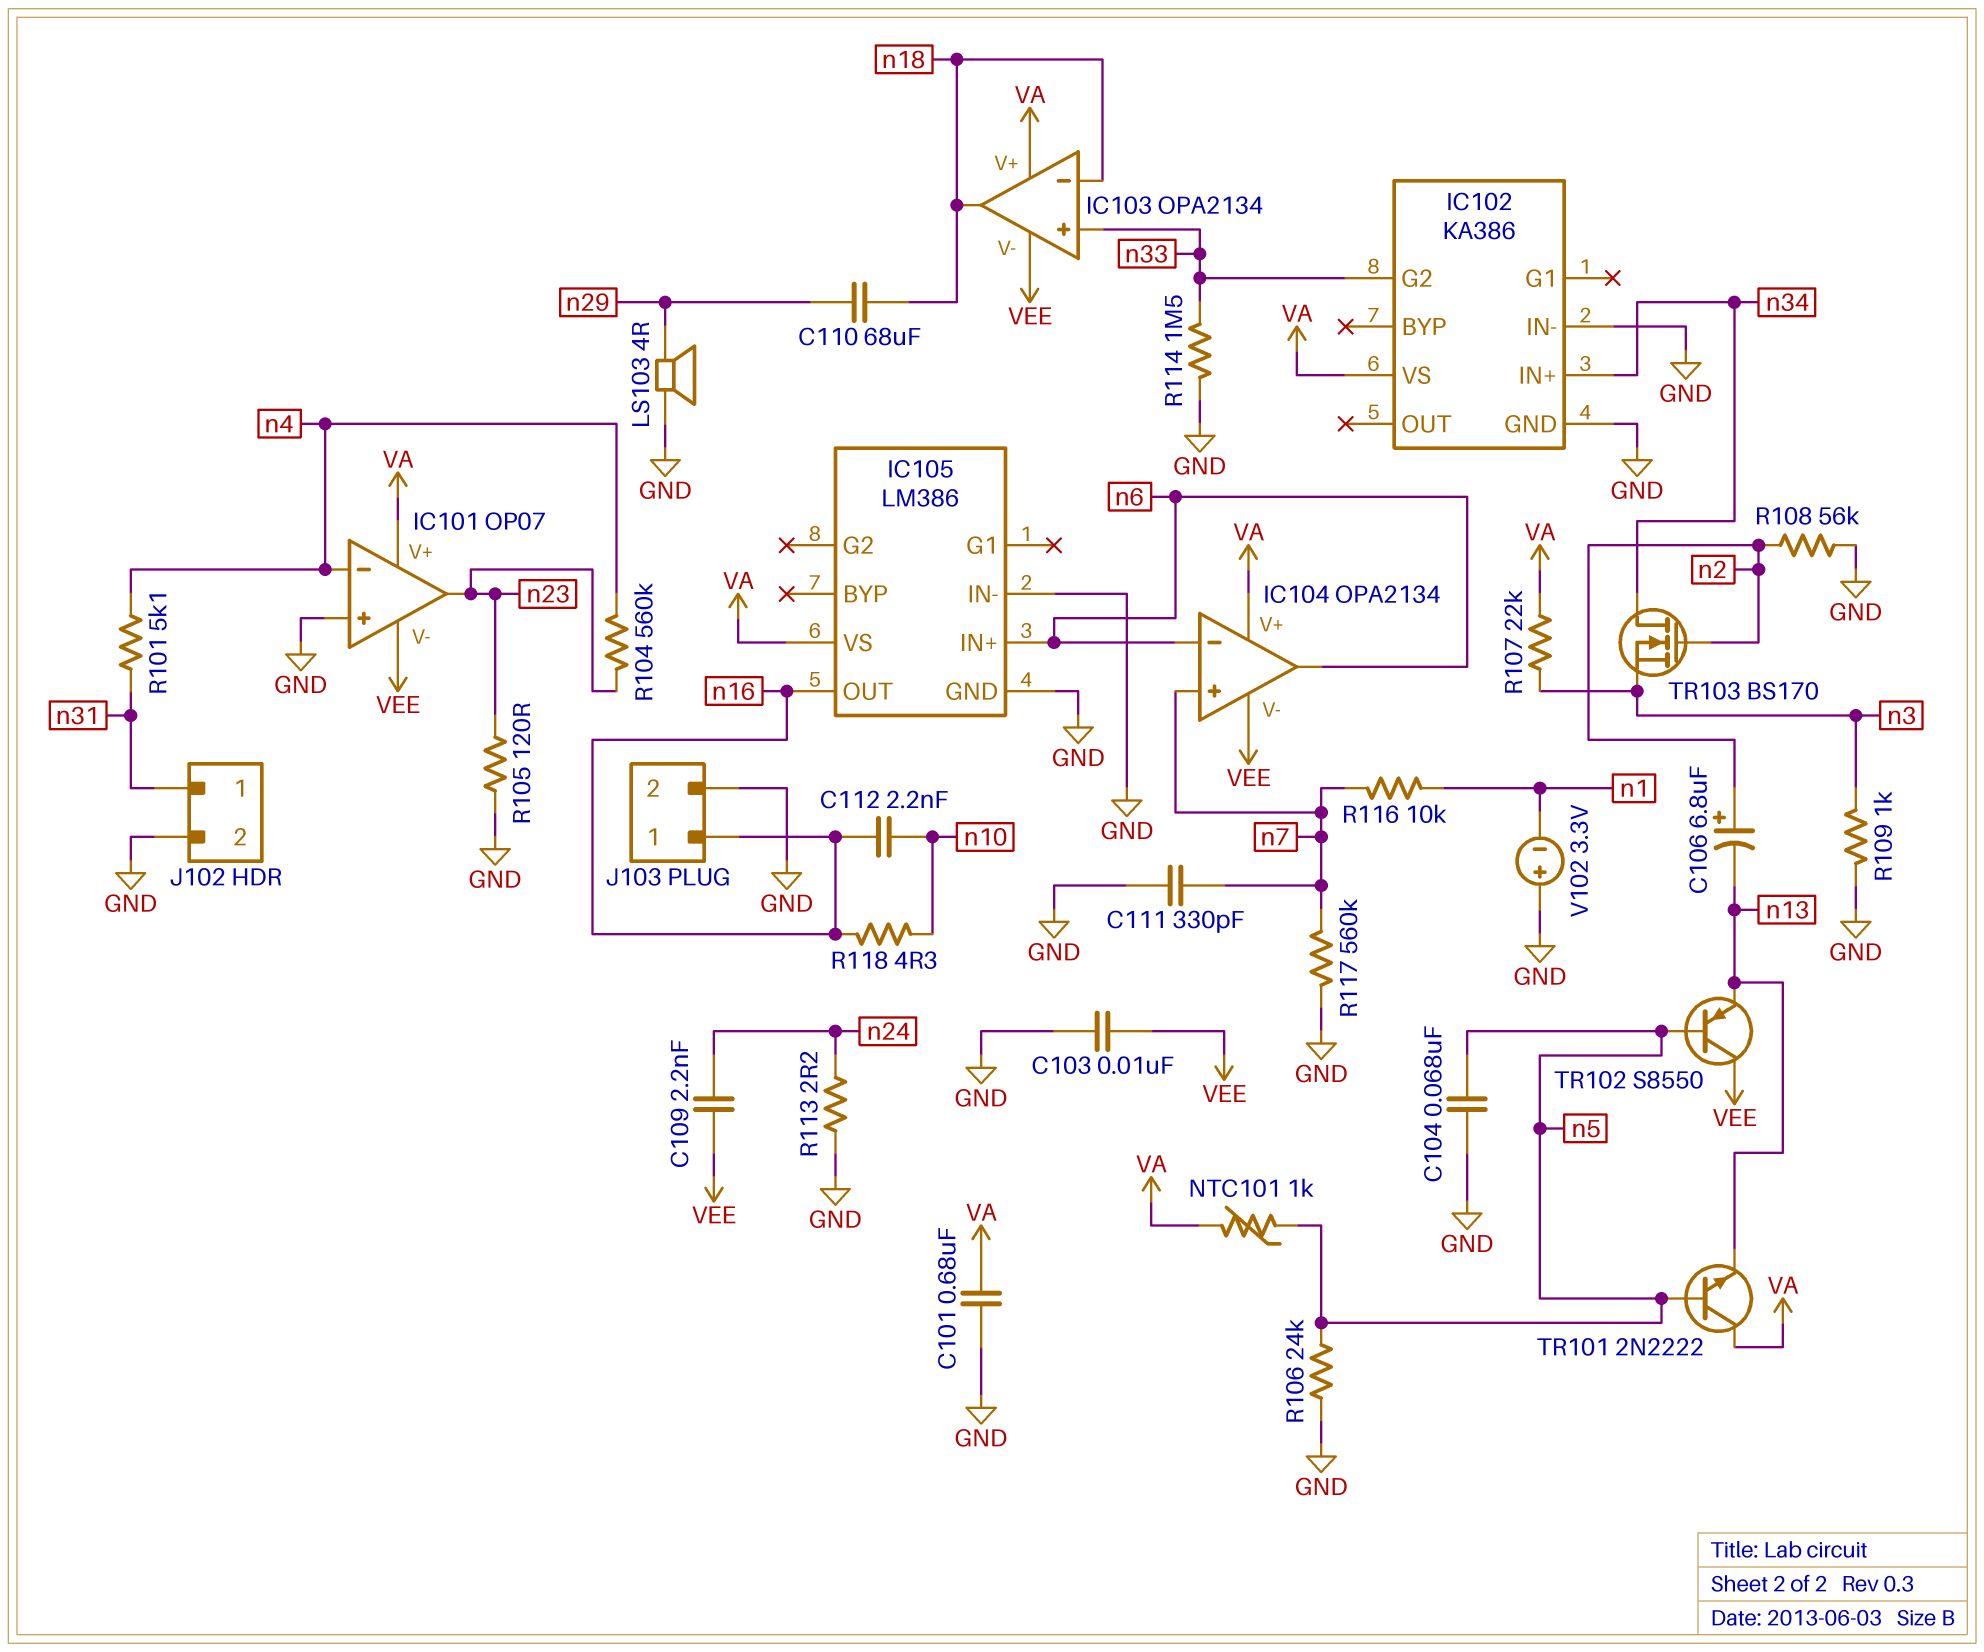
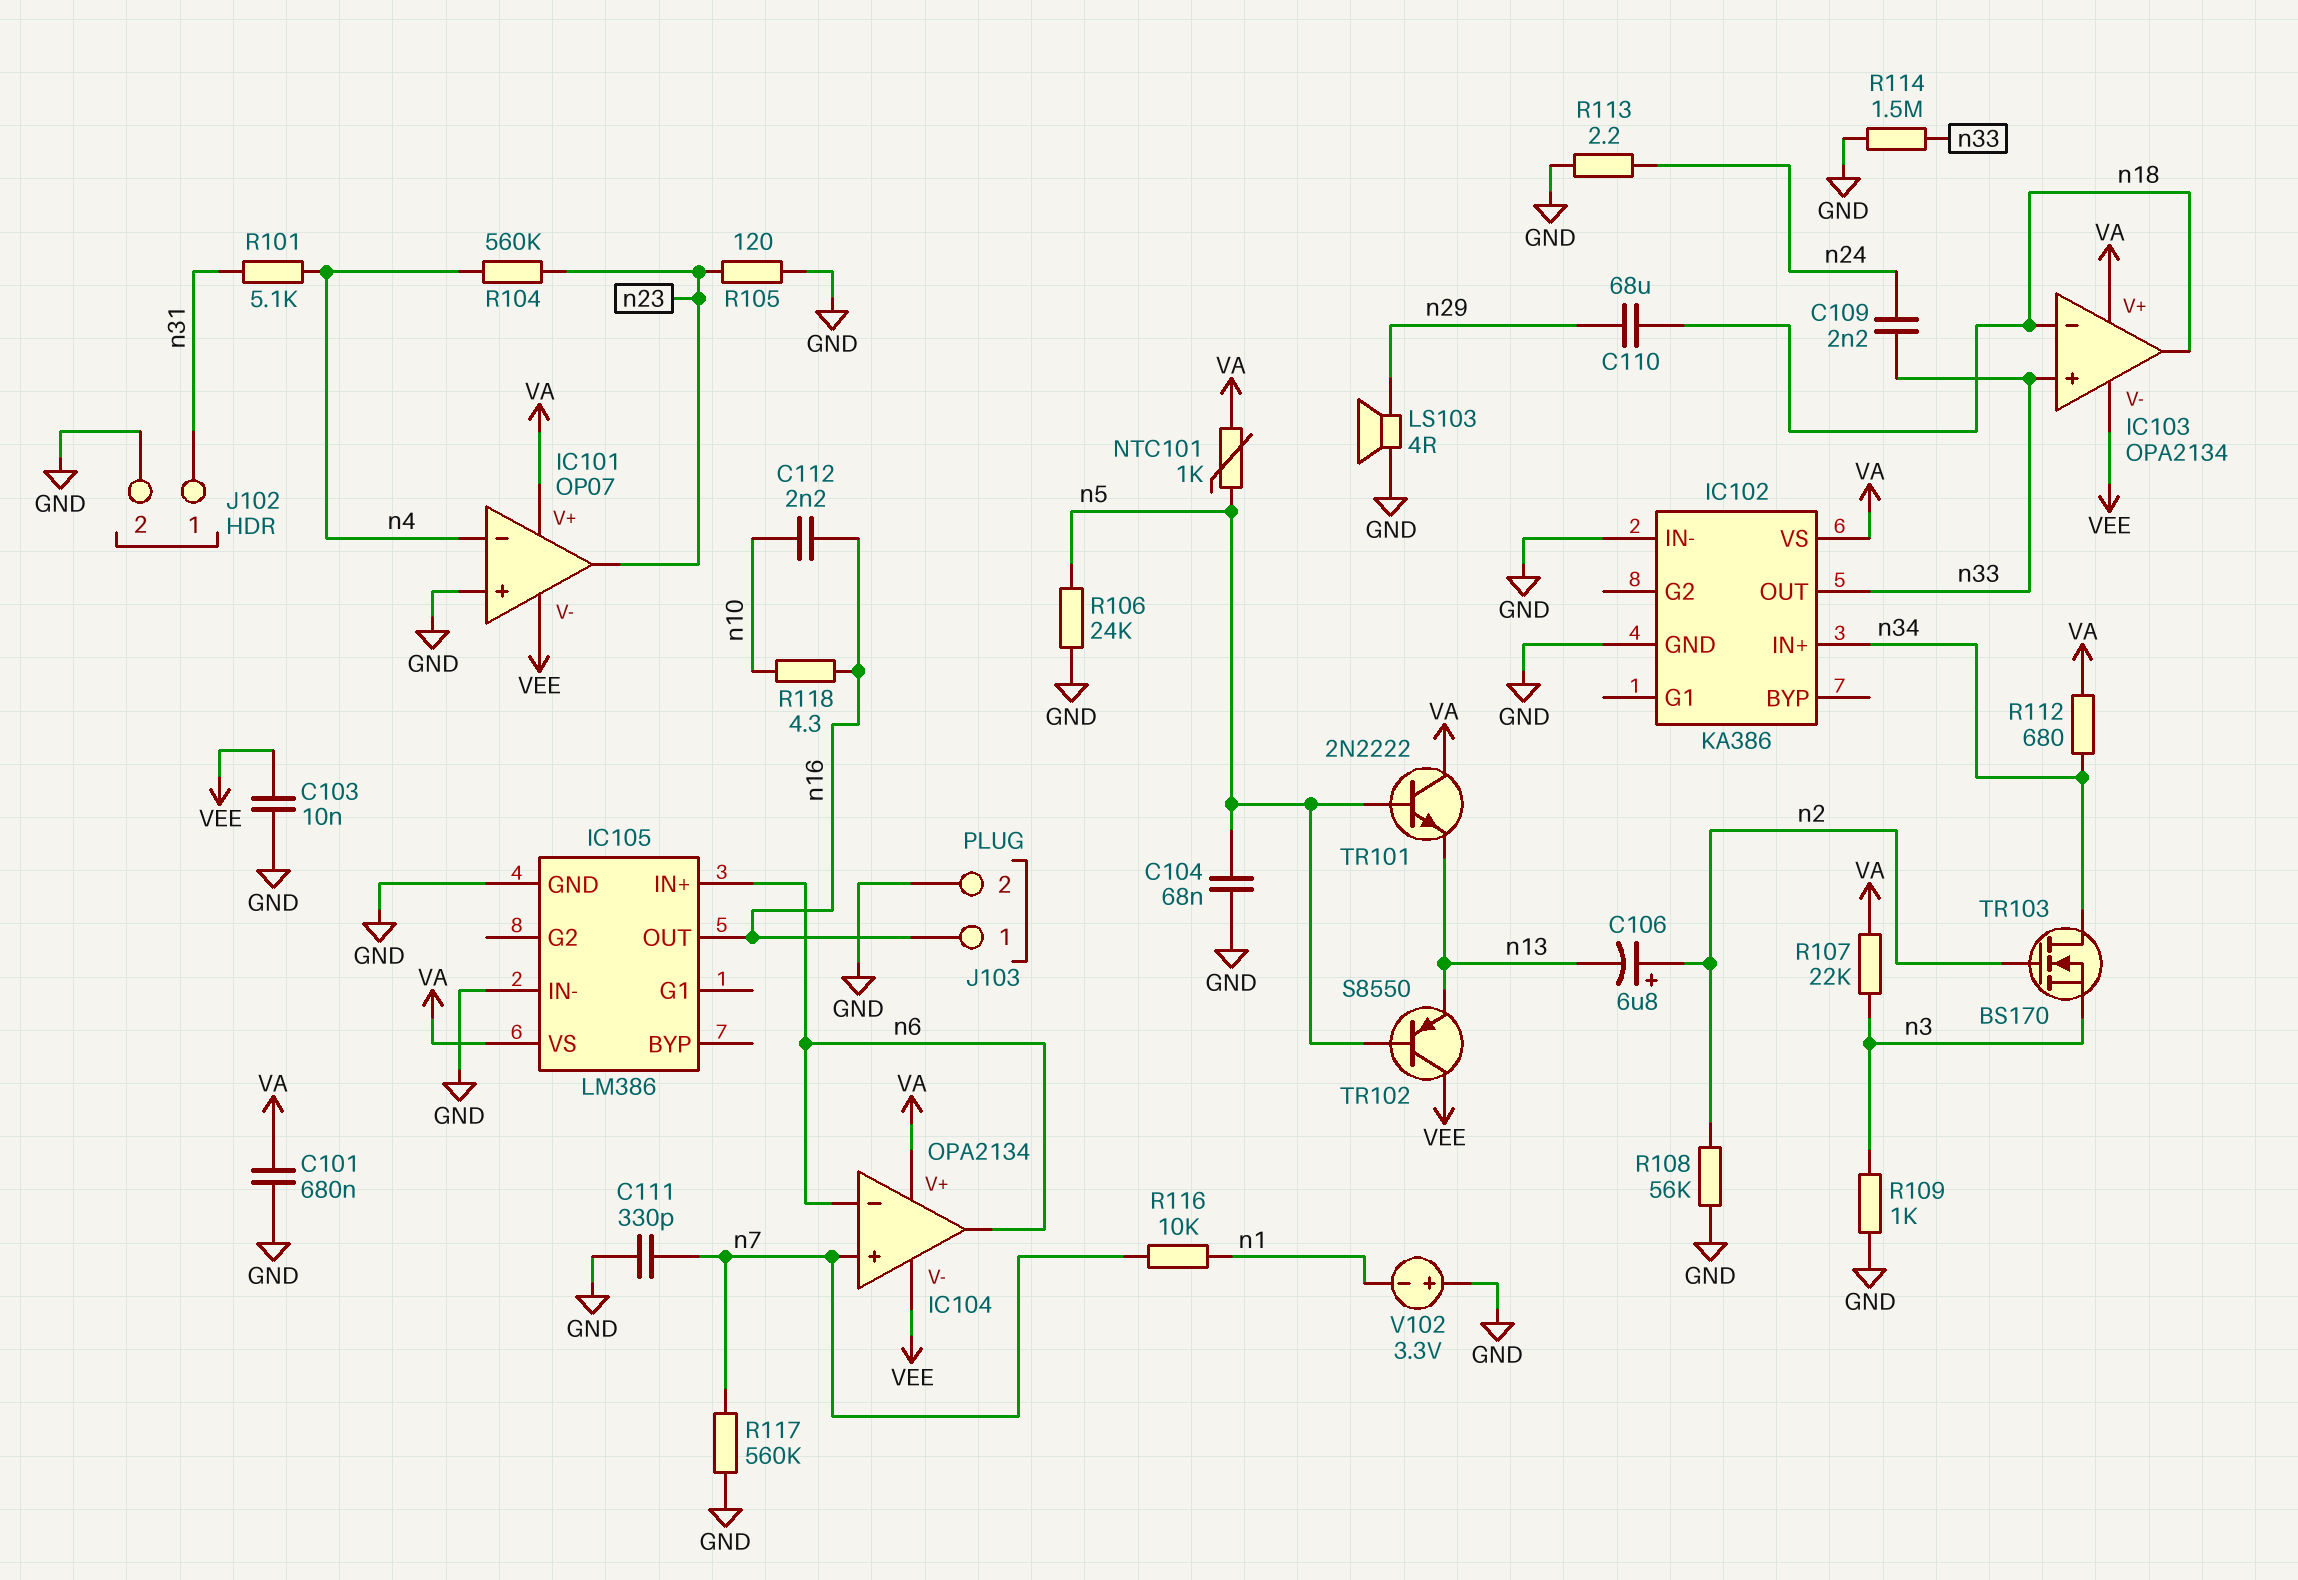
C109: 2.2nF (VEE, n24) -> 2.2nF (n24, n33)
IC102 pin G2: n33 -> none
IC102 pin OUT: none -> n33
R112: none -> 680 (VA, n34)

